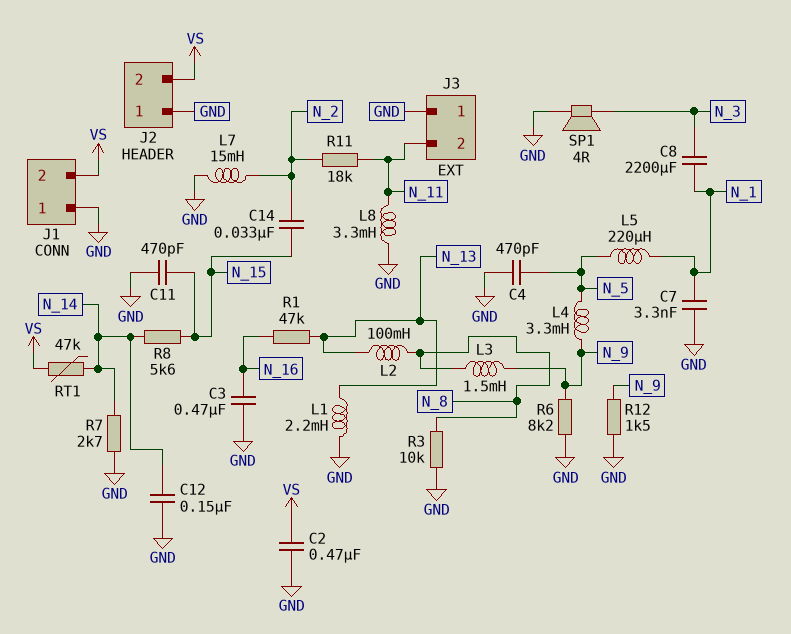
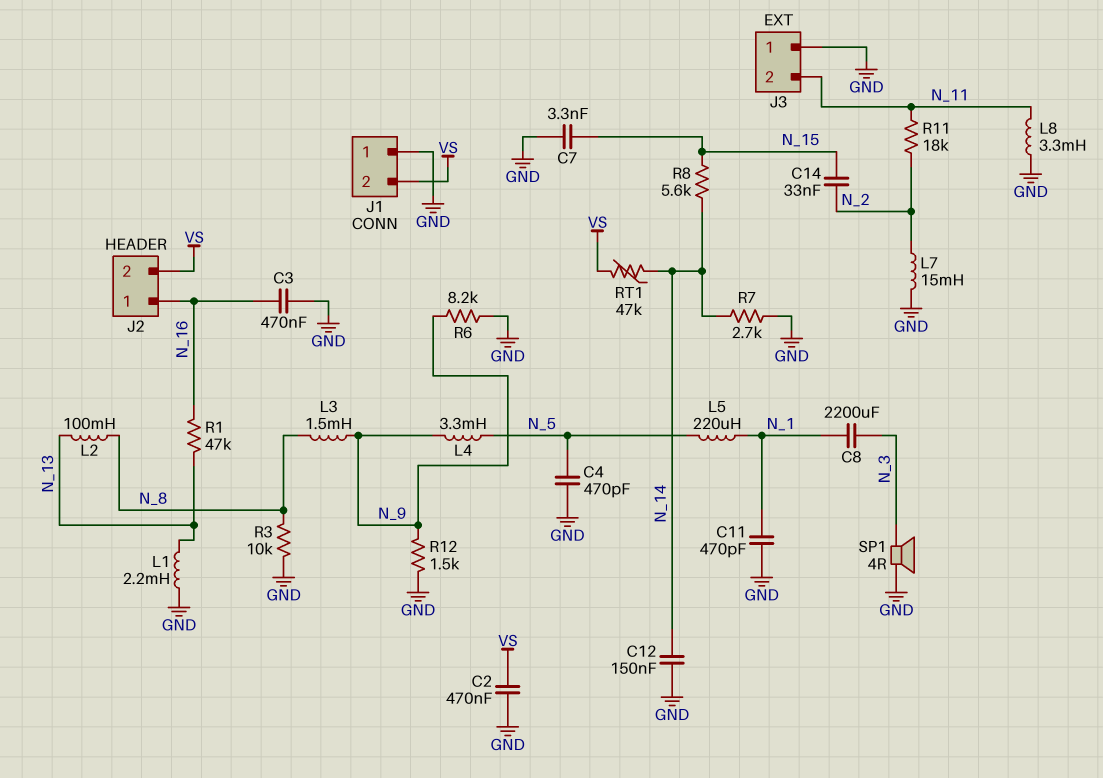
C7: 3.3nF (GND, N_1) -> 3.3nF (GND, N_15)
C11: 470pF (GND, N_15) -> 470pF (GND, N_1)
J2 pin 1: GND -> N_16

